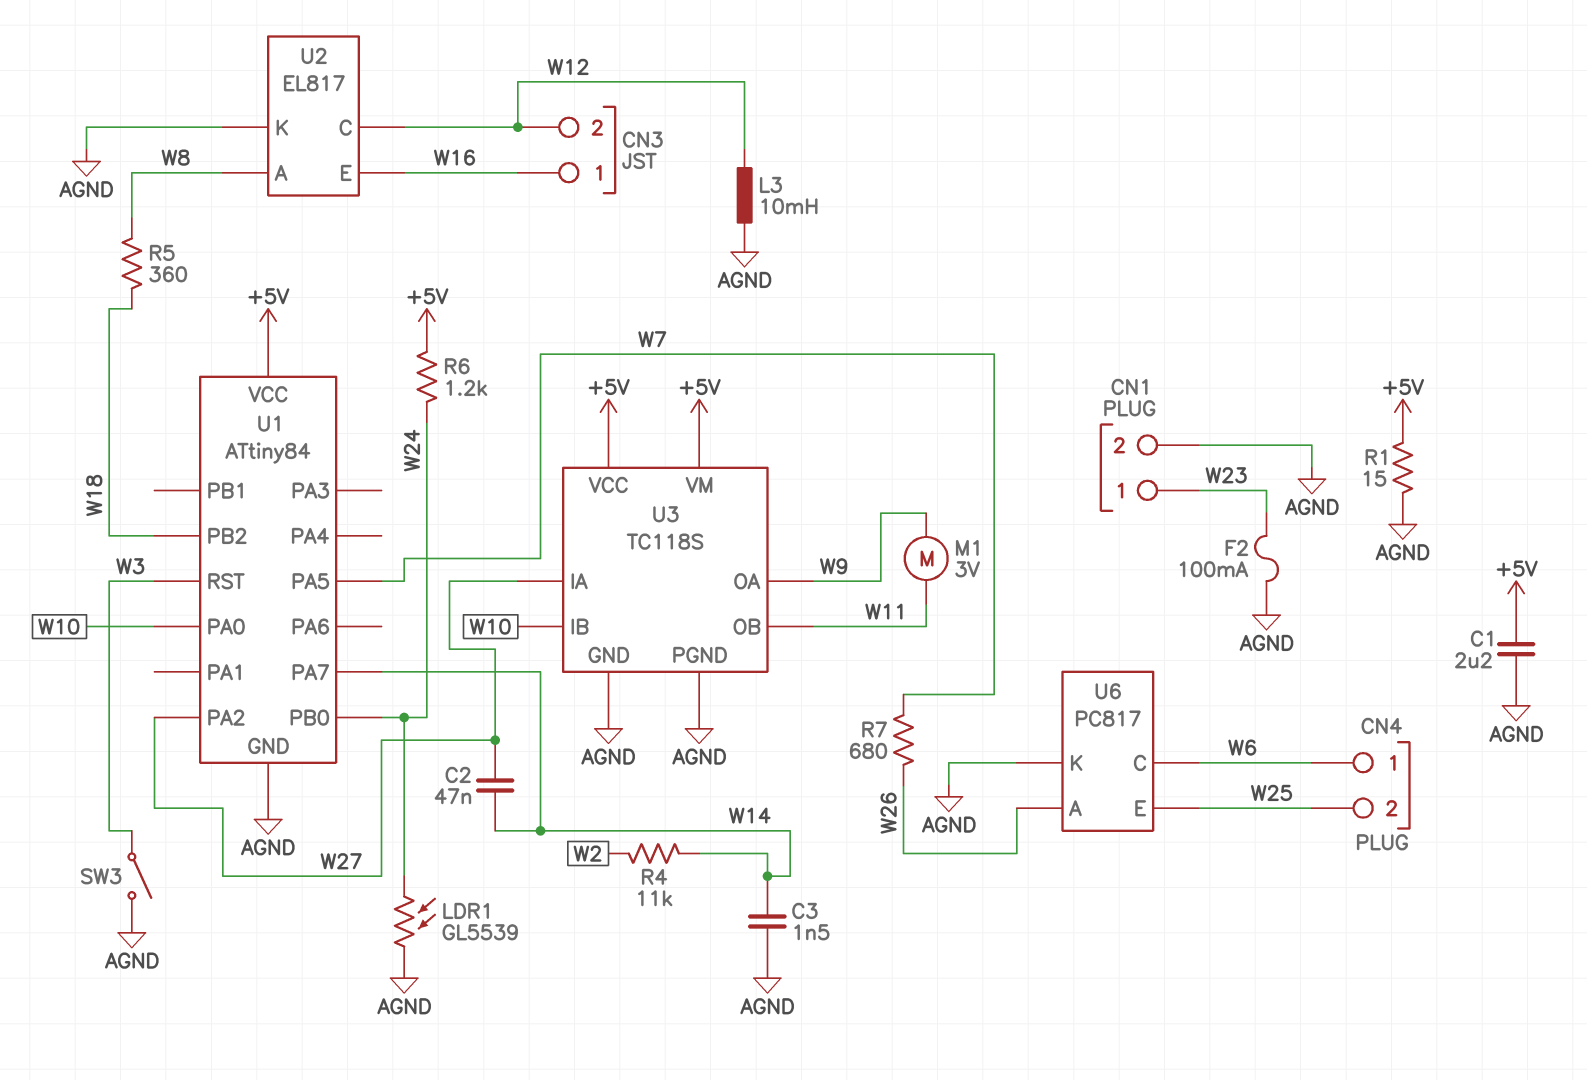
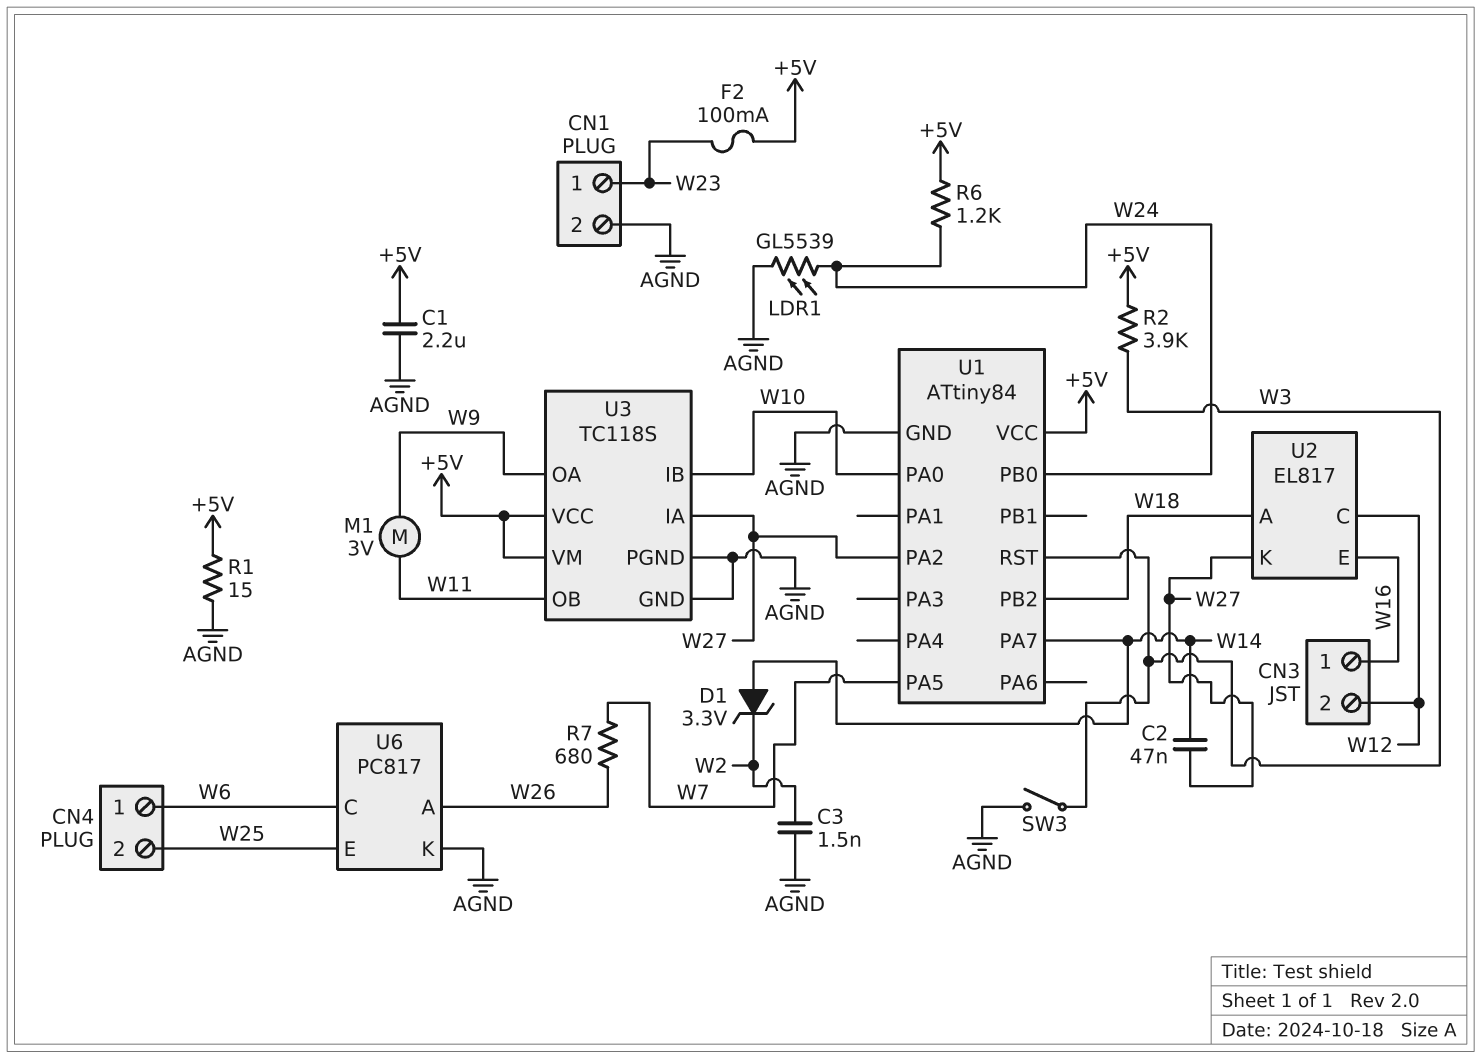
C3: 1.5nF (AGND, W14) -> 1.5nF (AGND, W2)
D1: none -> zener 3.3V (A W14, K W2)
F2: 100mA (AGND, W23) -> 100mA (+5V, W23)
L3: 10mH (AGND, W12) -> none
R2: none -> 3.9k (+5V, W3)
R4: 11k (W2, W14) -> none
R5: 360 (W8, W18) -> none
U2 pin A: W8 -> W18
U2 pin K: AGND -> W27

